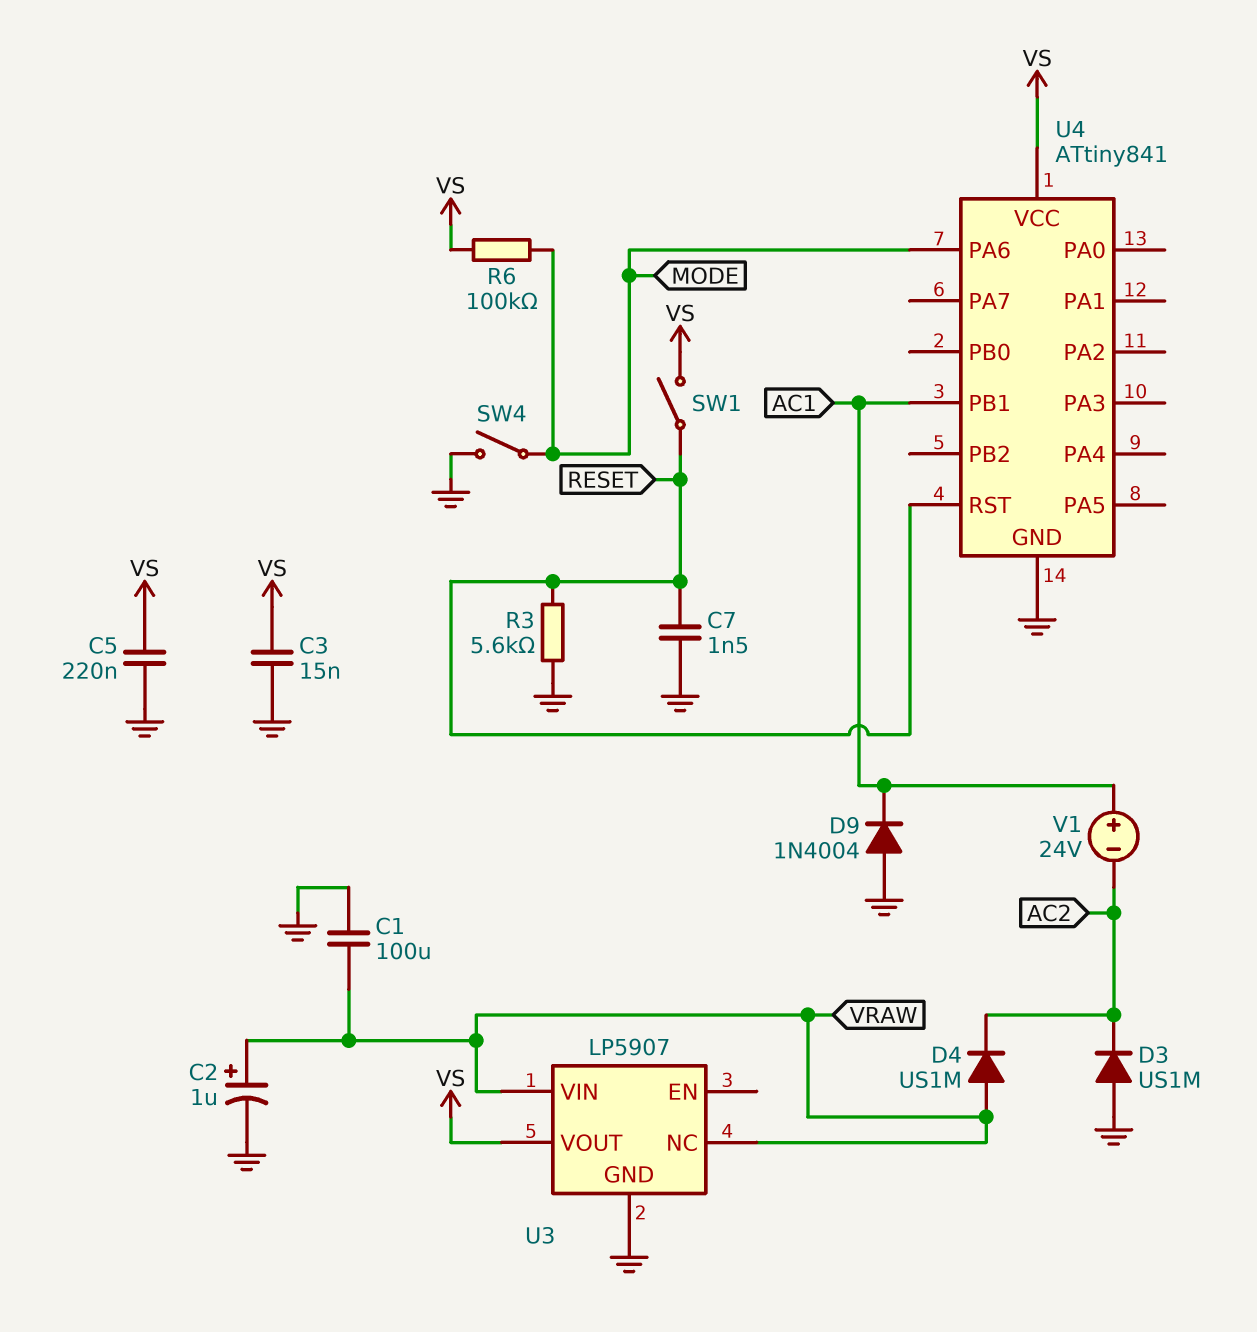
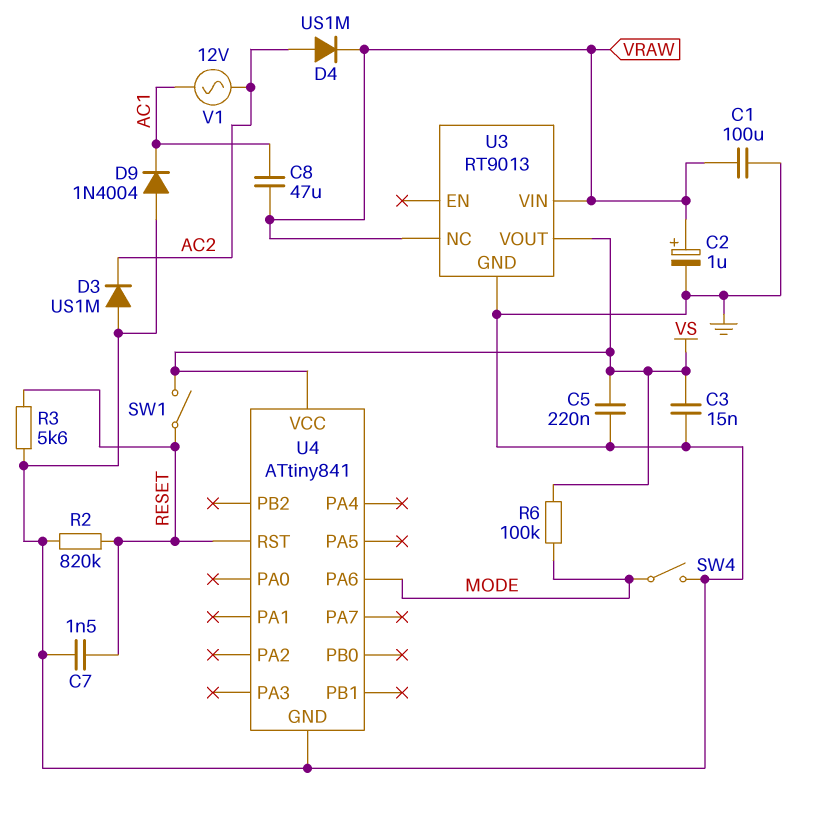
C8: none -> 47uF (AC1, VRAW)
D4: diode US1M (A VRAW, K AC2) -> diode US1M (A AC2, K VRAW)
R2: none -> 820k (GND, RESET)
U3: LP5907 -> RT9013
U4 pin PB1: AC1 -> none
V1: 24V (plus AC1, minus AC2) -> AC 12V (AC1, AC2)

